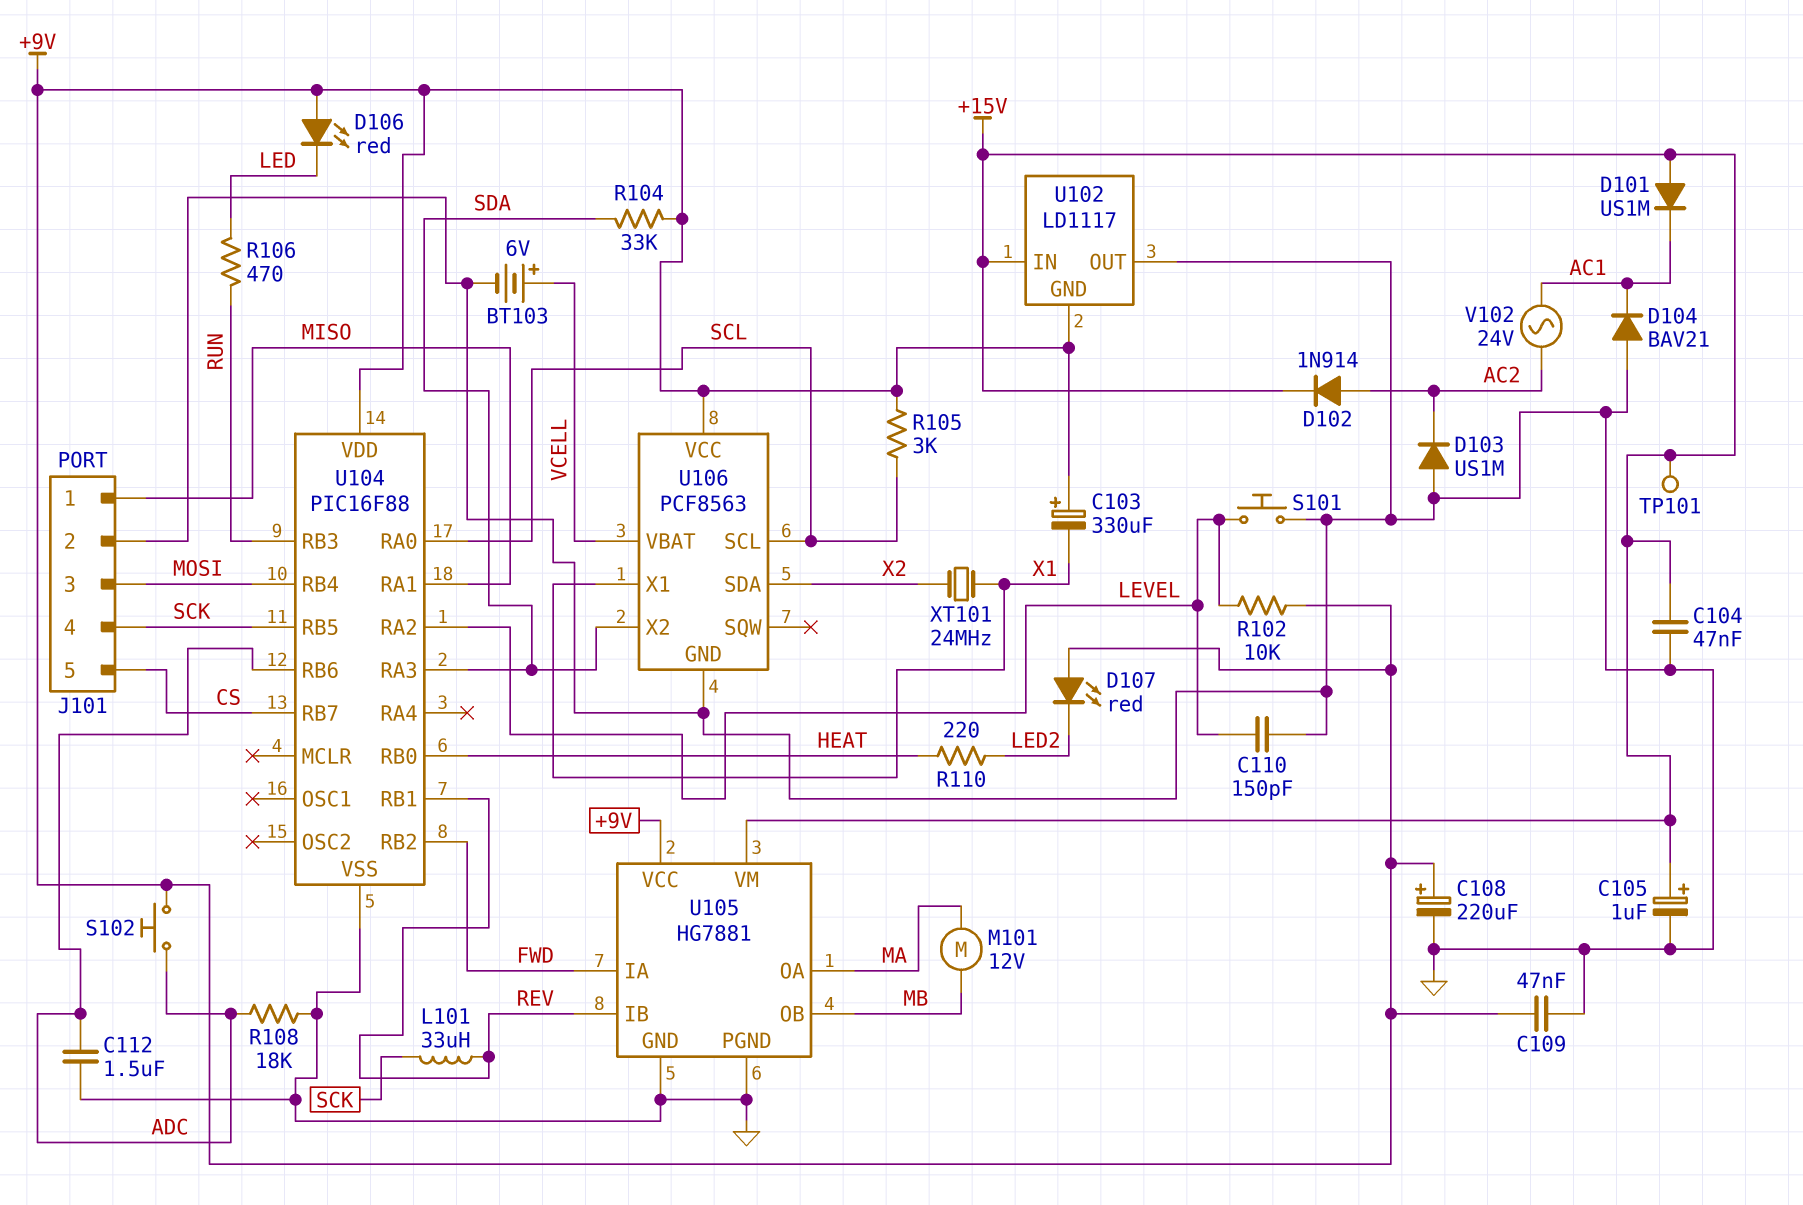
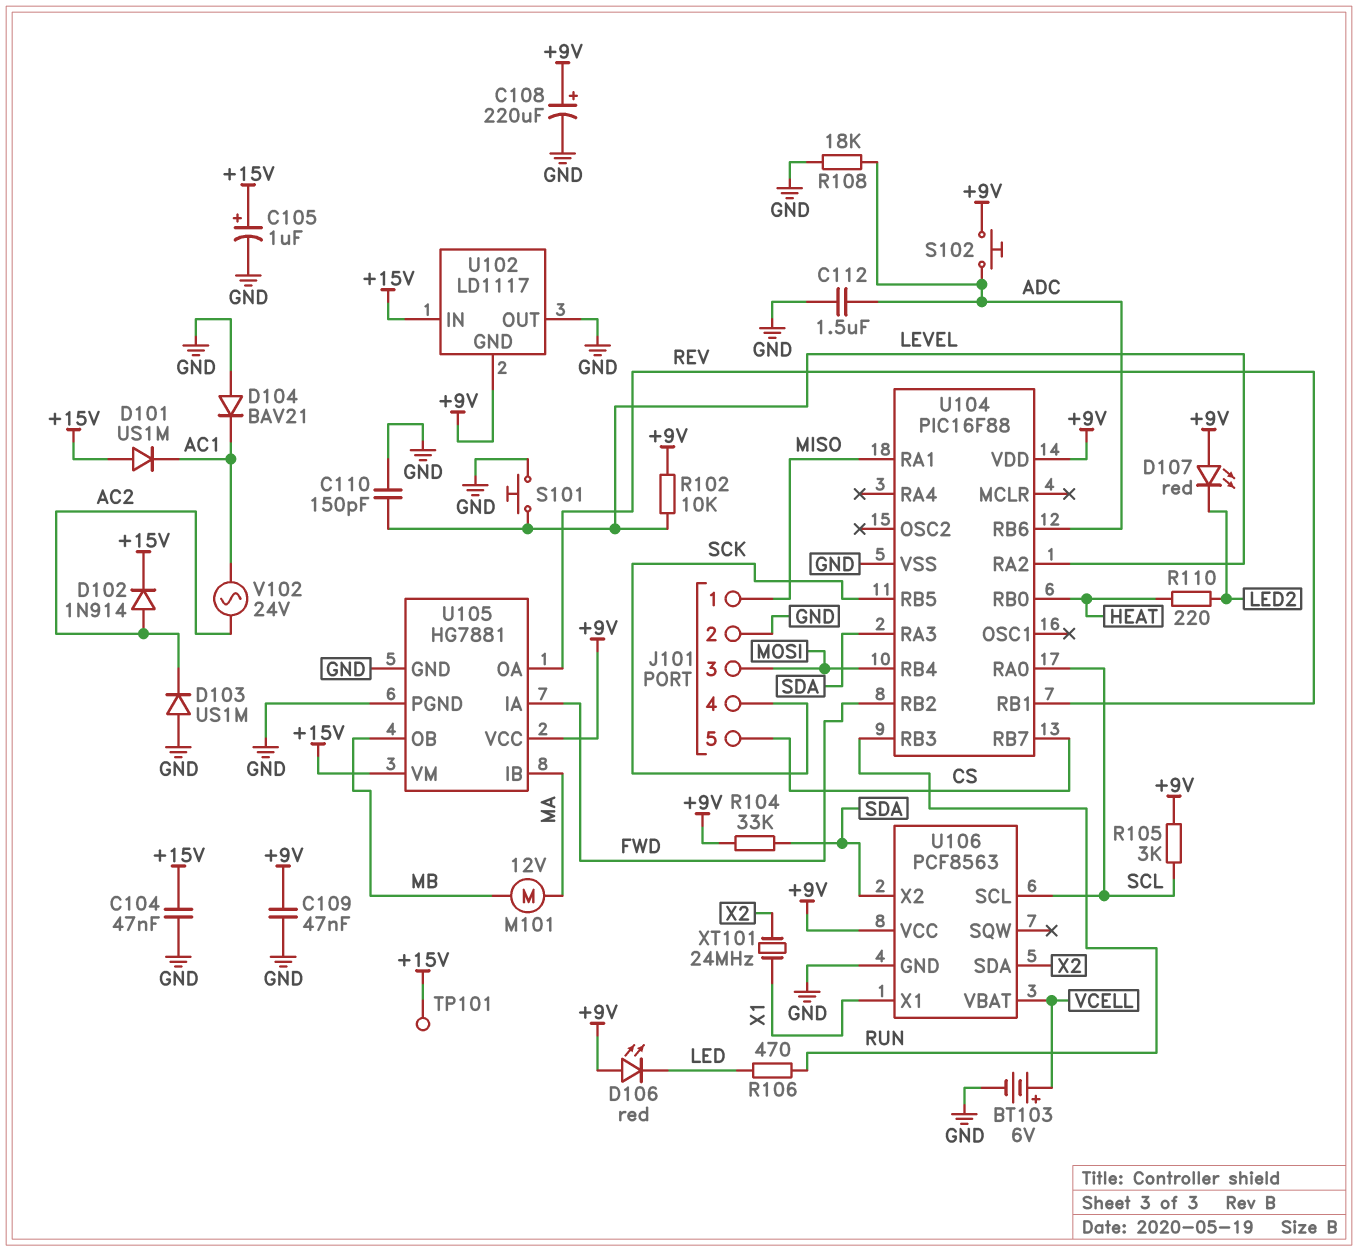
C103: 330uF (plus +9V, minus X1) -> none
L101: 33uH (REV, SCK) -> none
U105 pin IB: REV -> MA
U105 pin OA: MA -> REV

